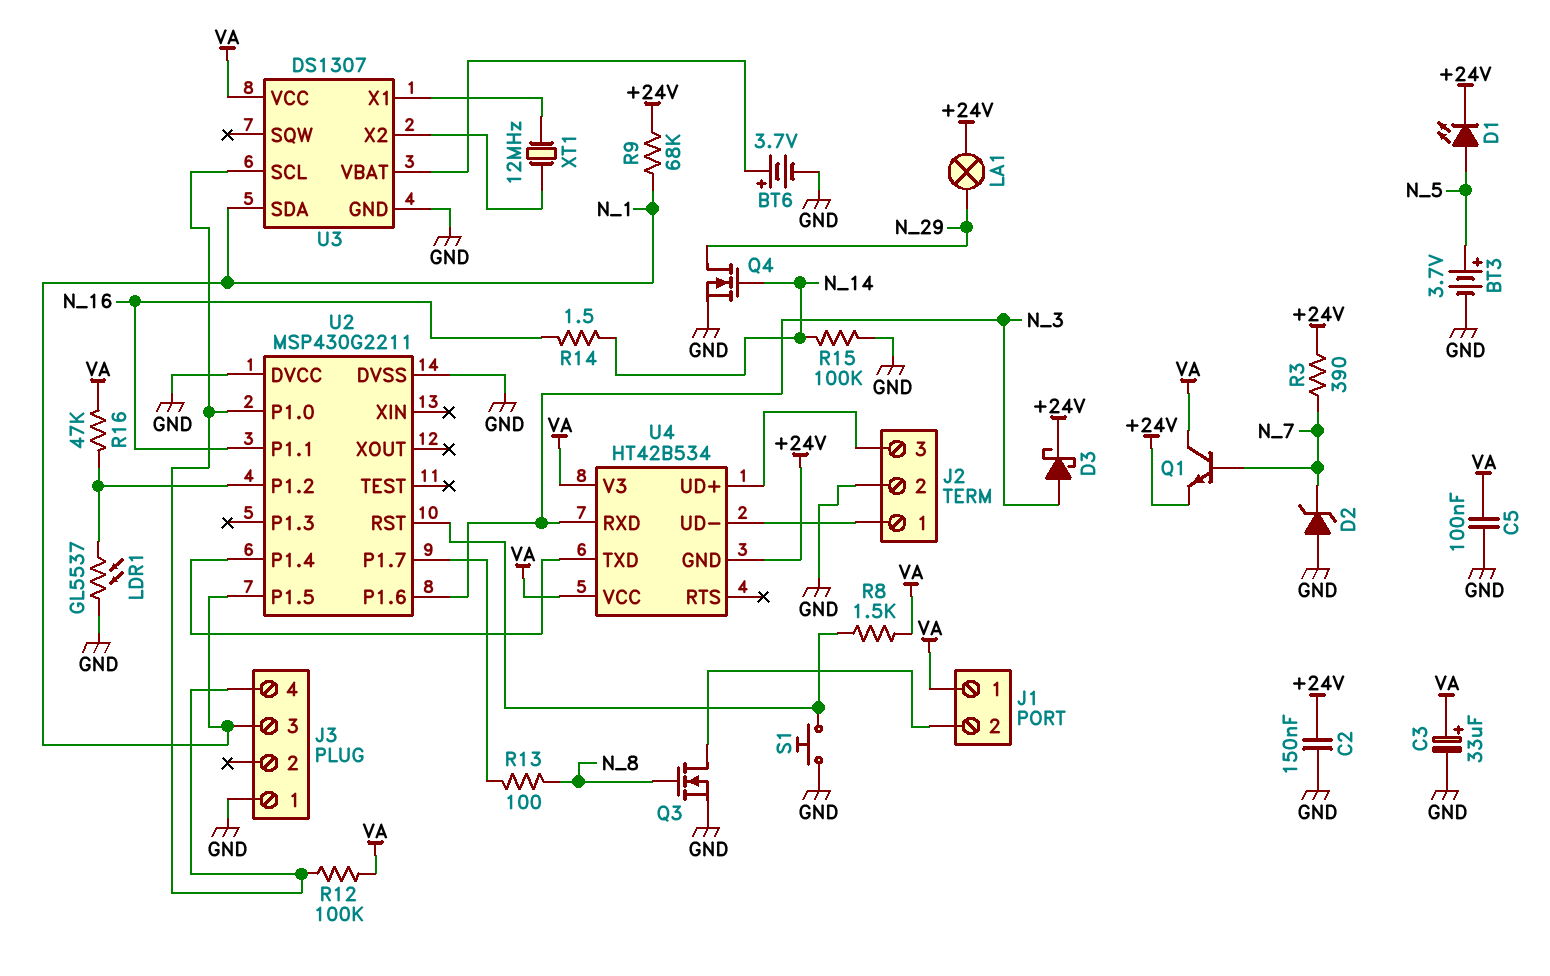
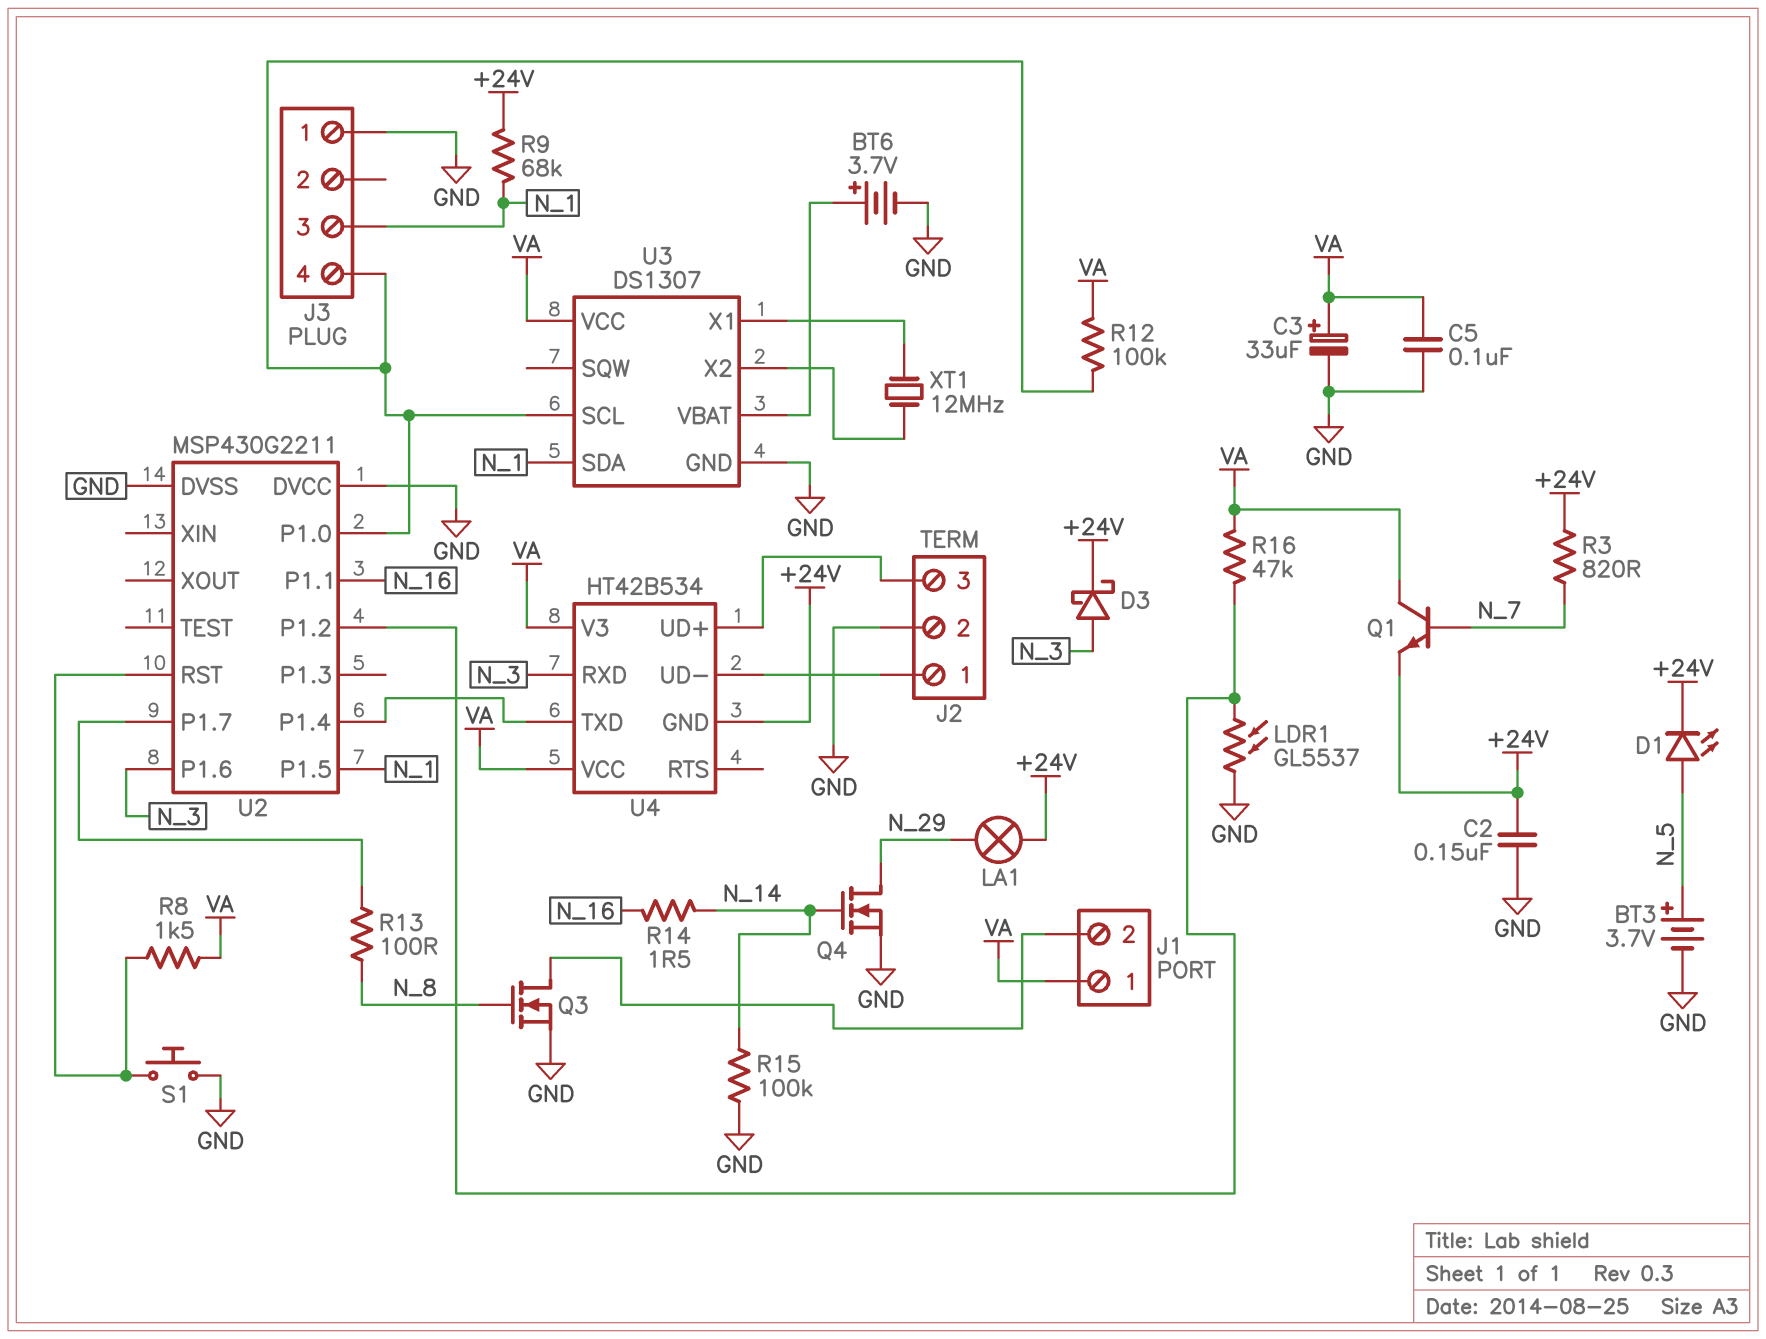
D2: zener (A GND, K N_7) -> none
R3: 390 (+24V, N_7) -> 820 (+24V, N_7)

